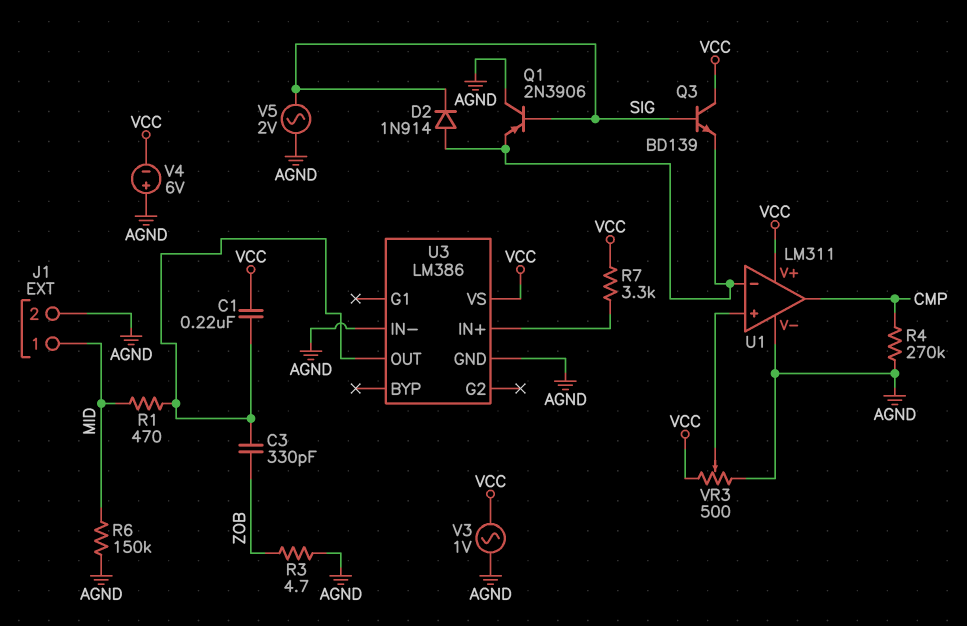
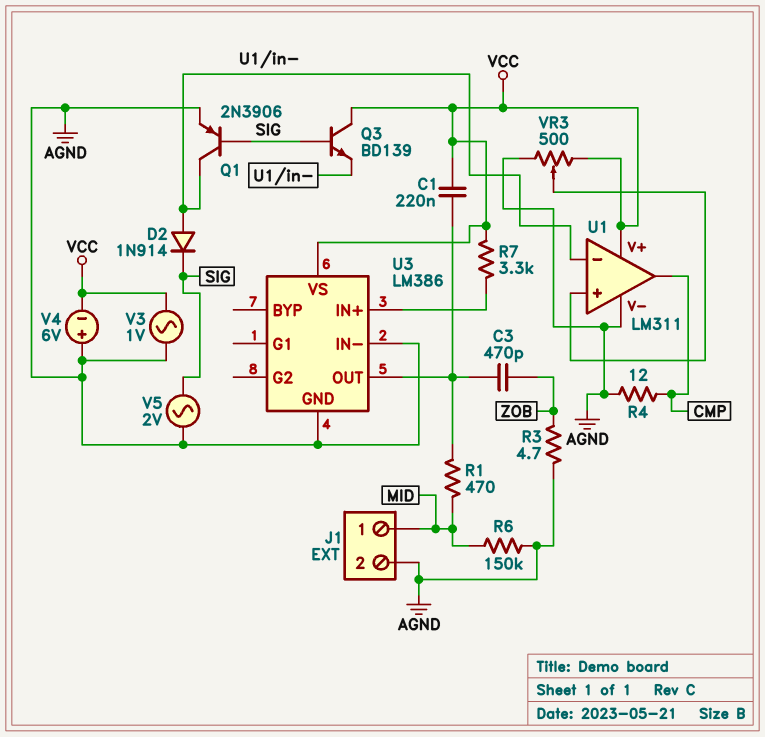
C3: 330pF (U3/OUT, ZOB) -> 470pF (U3/OUT, ZOB)
Q1: PNP 2N3906 (B SIG, C AGND, E U1/in-) -> PNP 2N3906 (B SIG, C U1/in-, E AGND)
R4: 270k (AGND, CMP) -> 12 (AGND, CMP)

